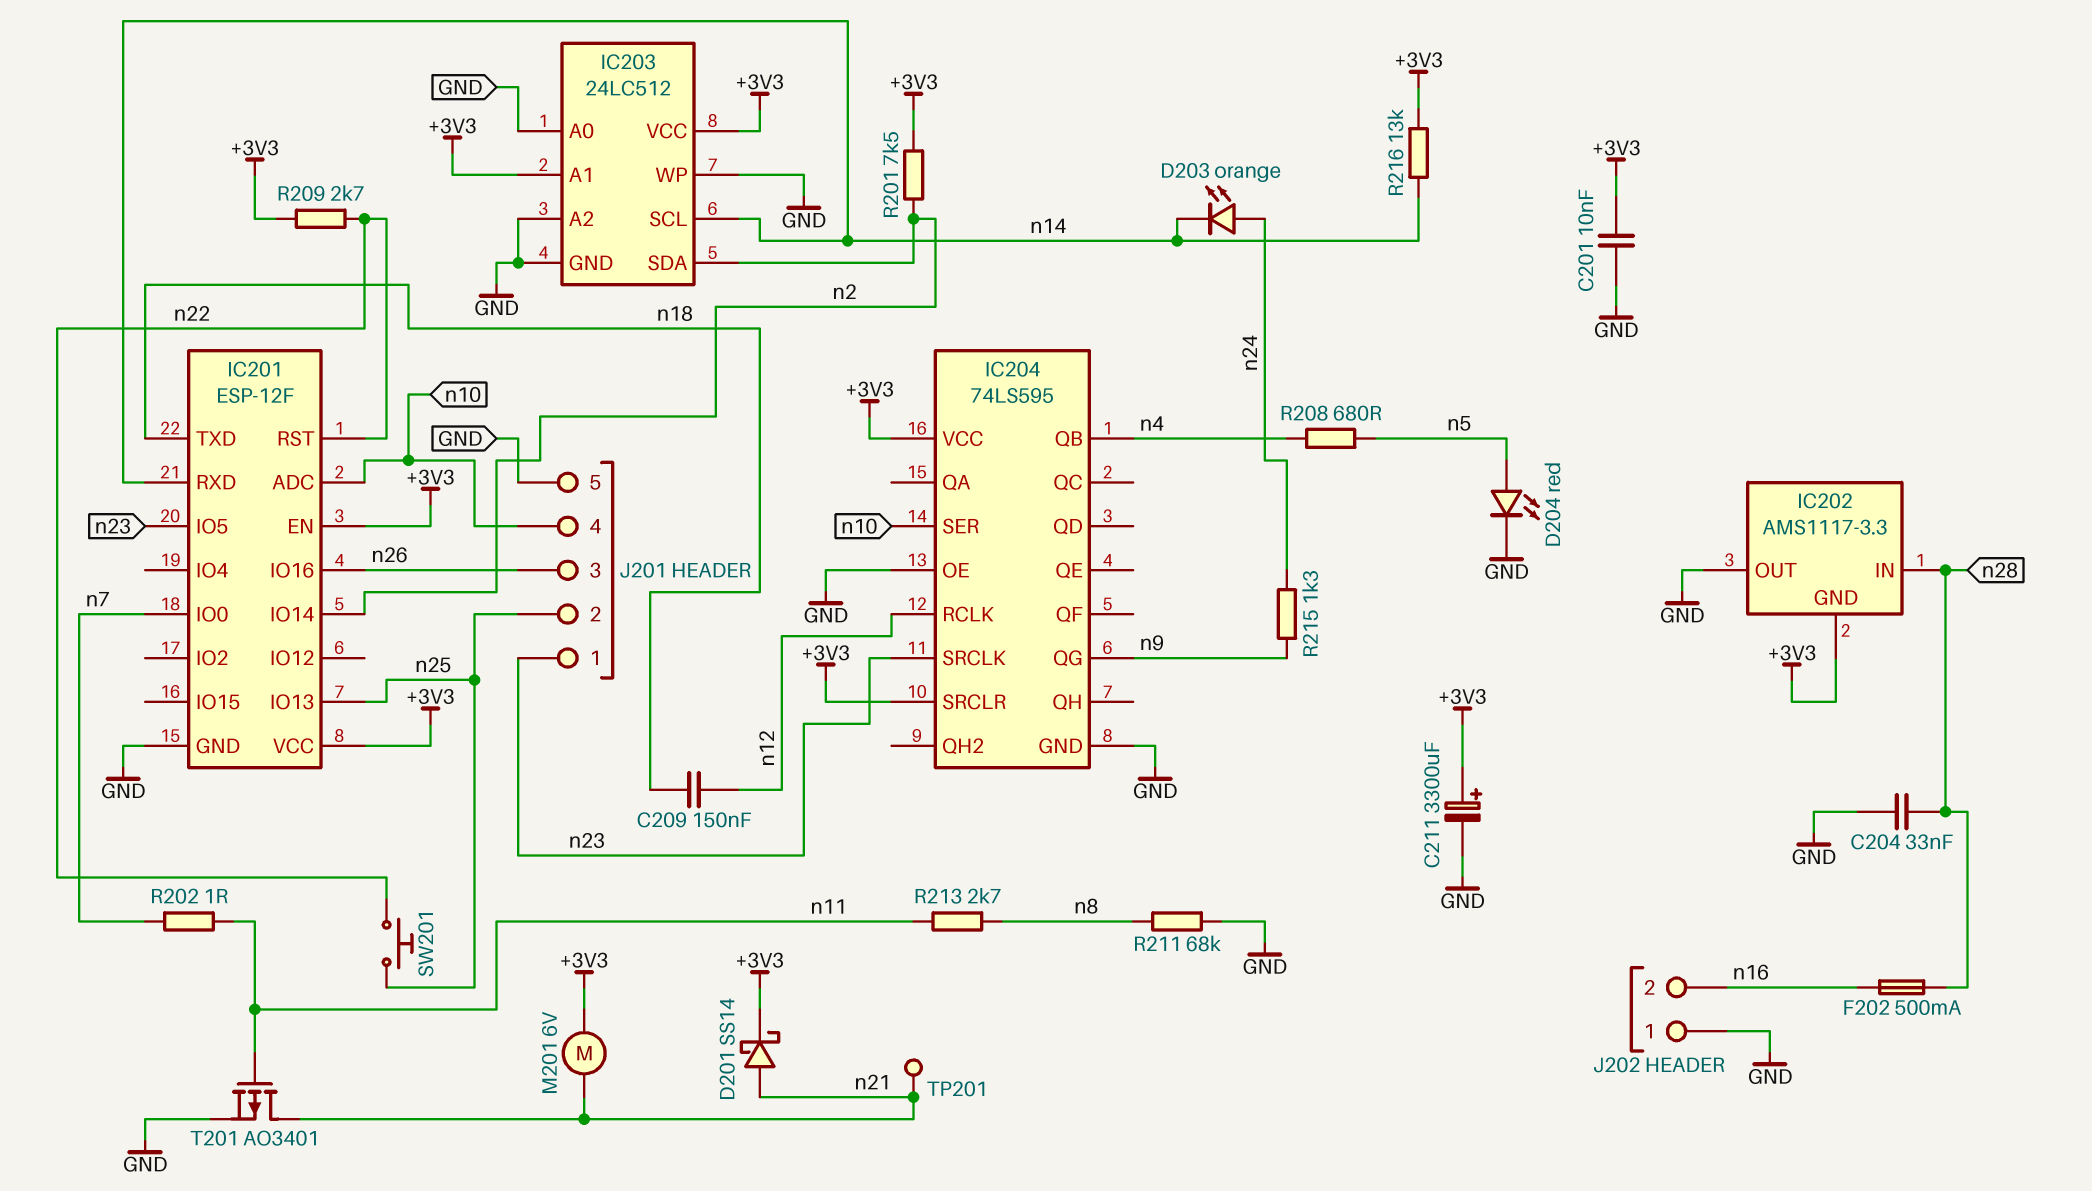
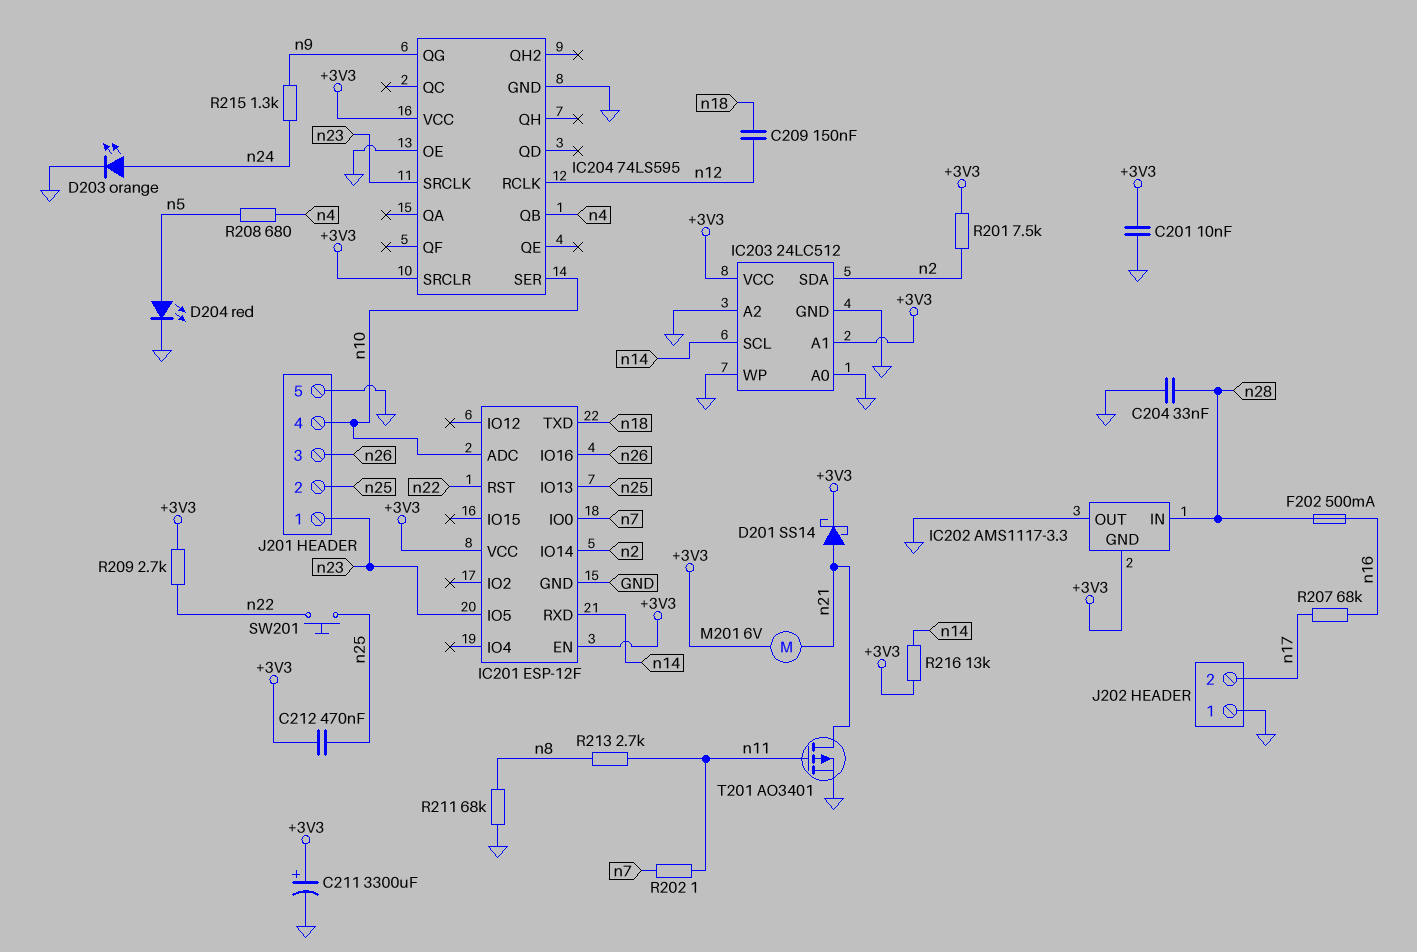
C212: none -> 470nF (+3V3, n25)
D203: LED orange (A n24, K n14) -> LED orange (A n24, K GND)
J202 pin 2: n16 -> n17
R207: none -> 68k (n16, n17)
TP201: test point (n21) -> none

